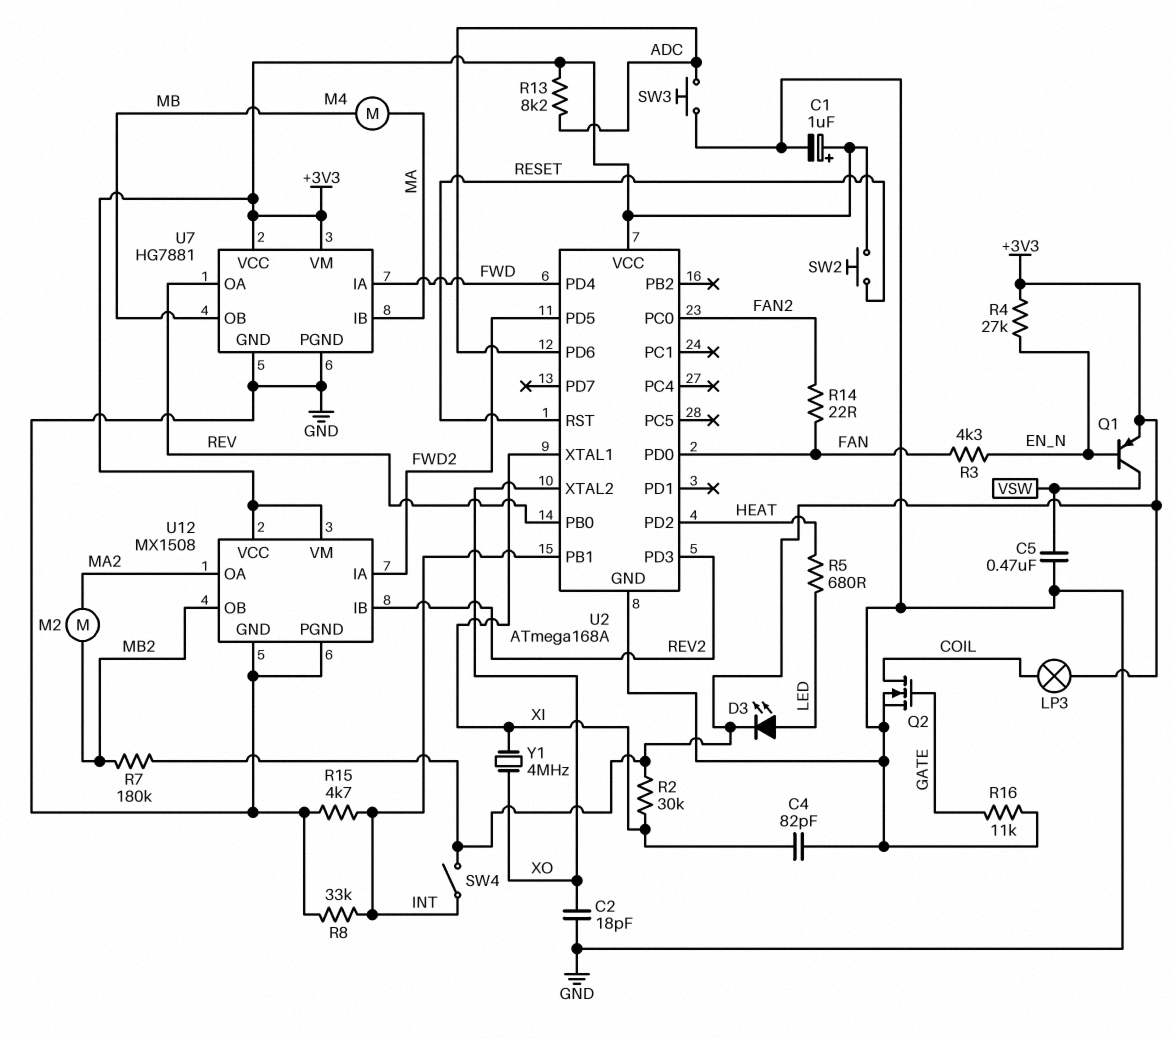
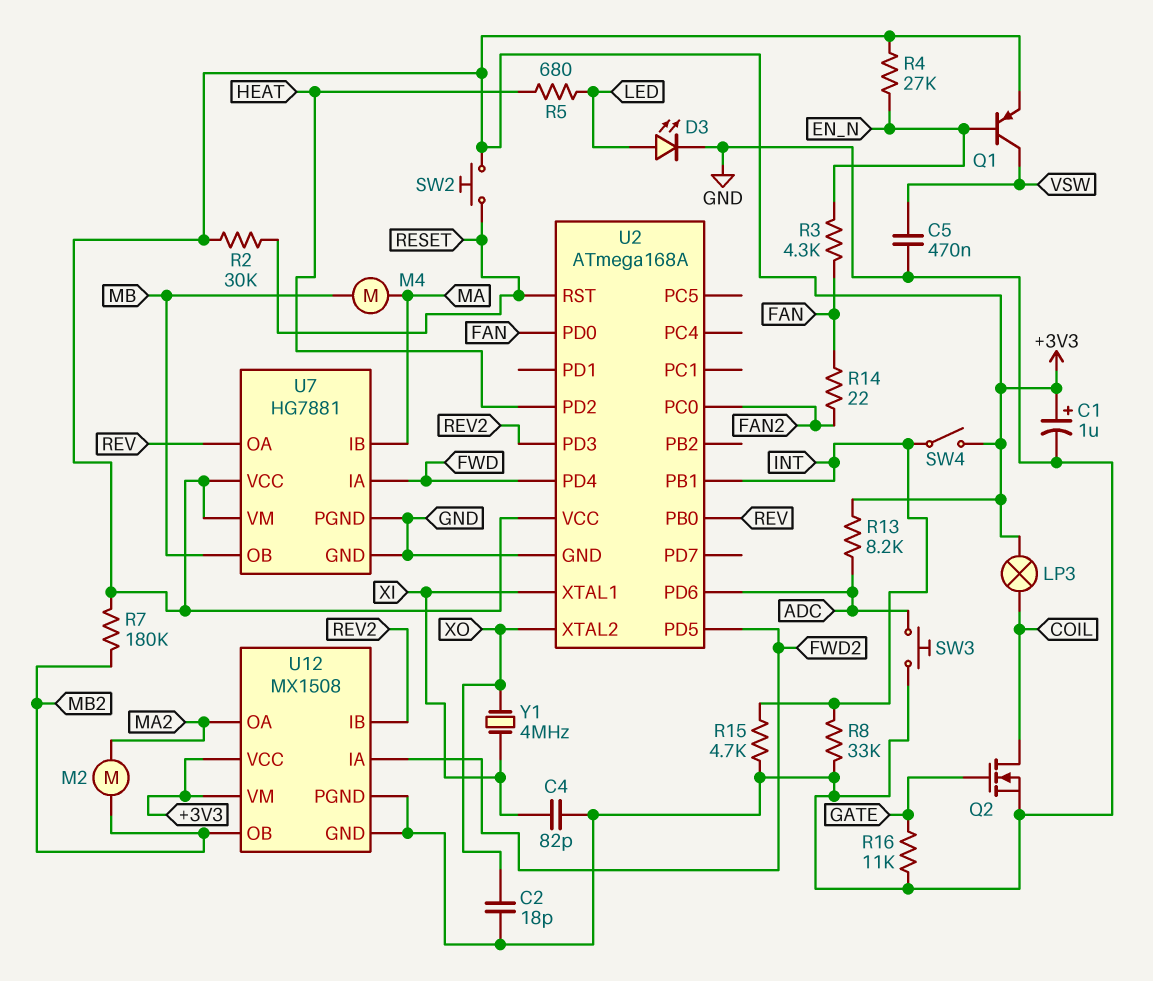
D3: LED (A LED, K +3V3) -> LED (A LED, K GND)
R2: 30k (+3V3, XI) -> 30k (+3V3, RESET)

